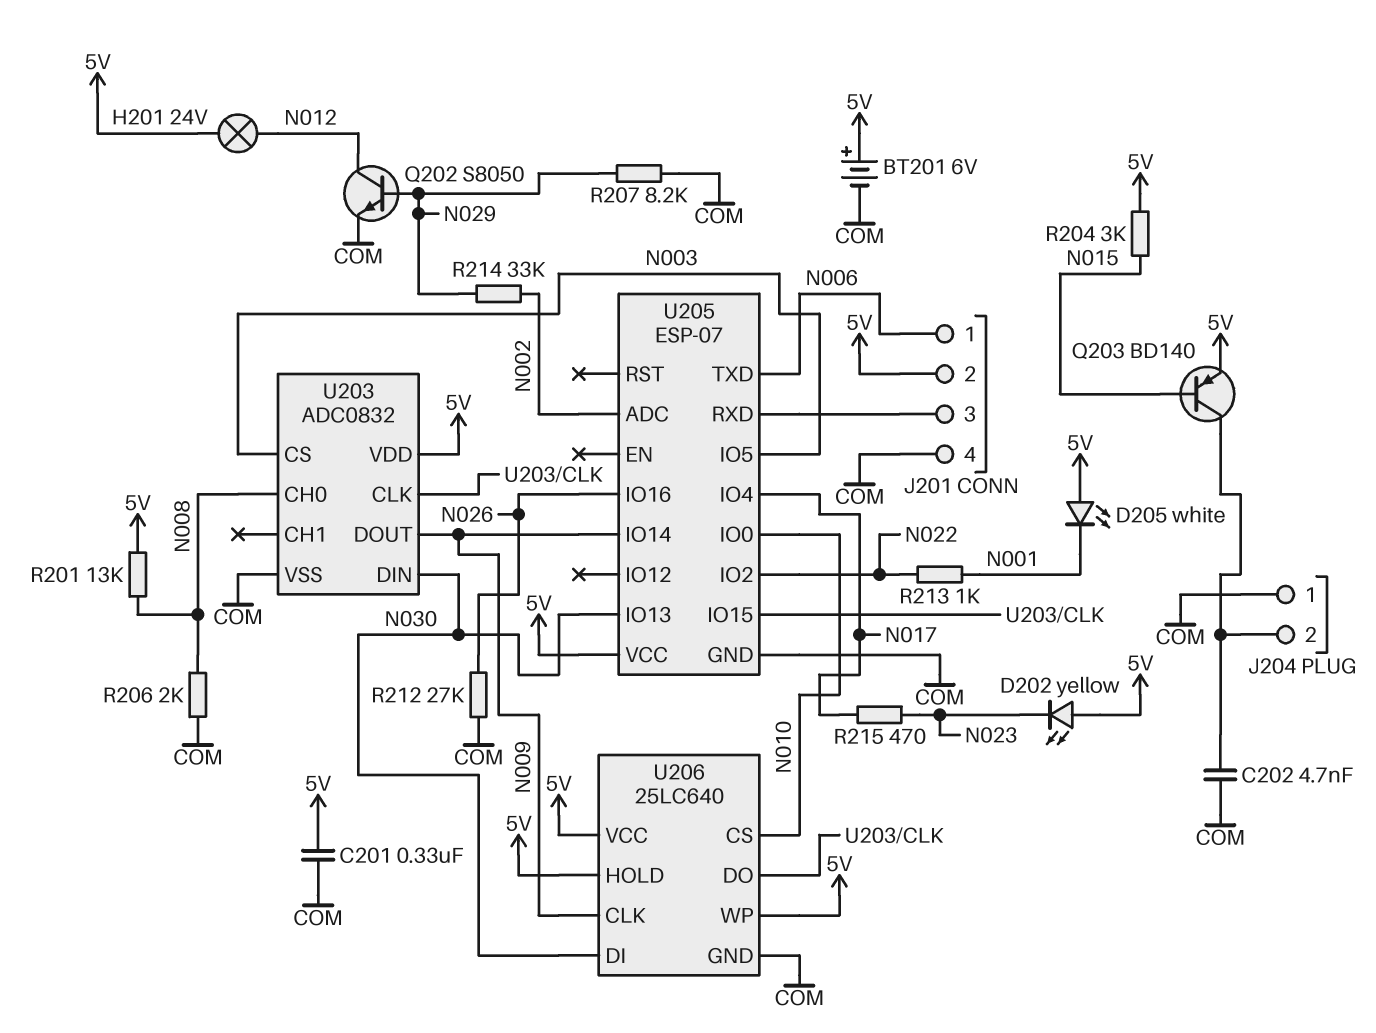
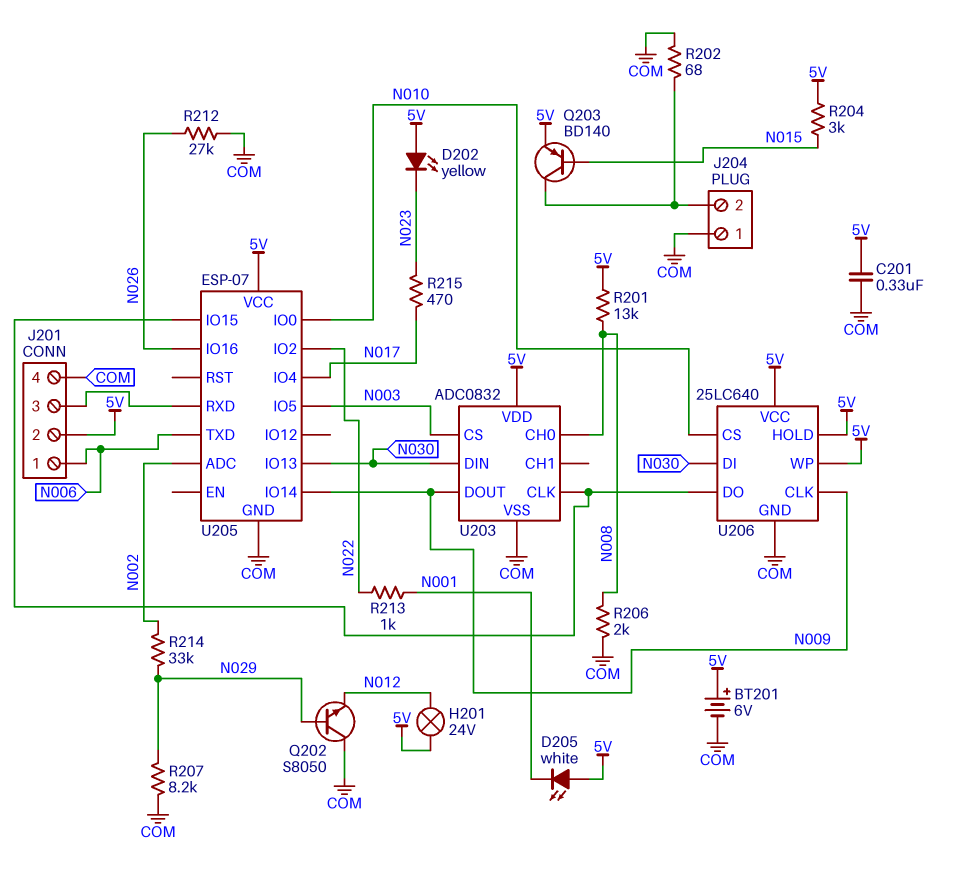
C202: 4.7nF (COM, J204/2) -> none
Q202: NPN S8050 (B N029, C N012, E COM) -> NPN S8050 (B N029, C COM, E N012)
R202: none -> 68 (COM, J204/2)

